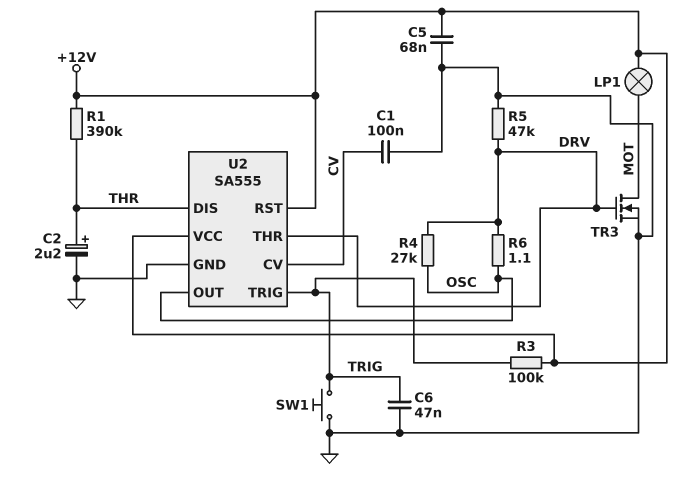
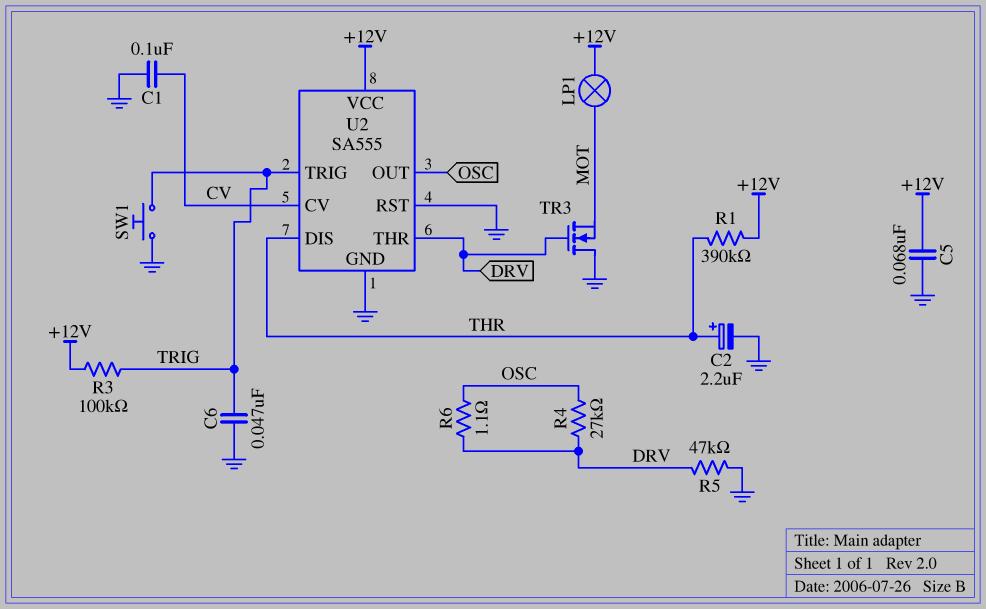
TR3: NMOS (G DRV, D MOT, S GND) -> NMOS (G DRV, D GND, S MOT)
U2 pin RST: +12V -> GND

